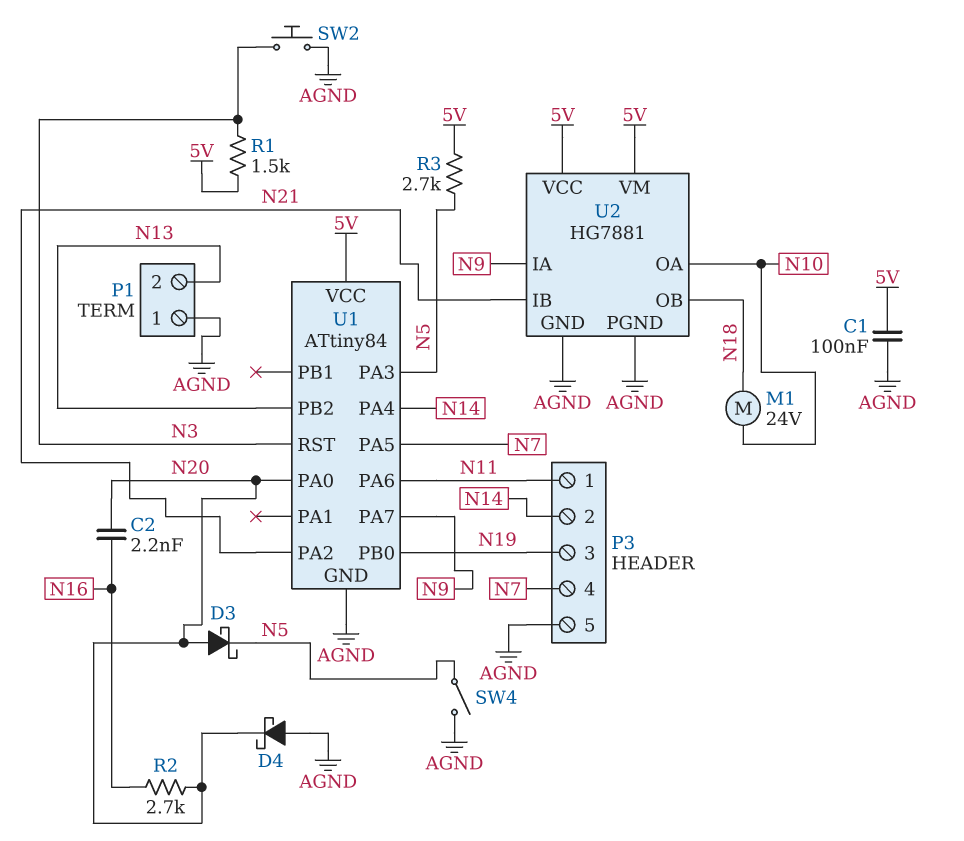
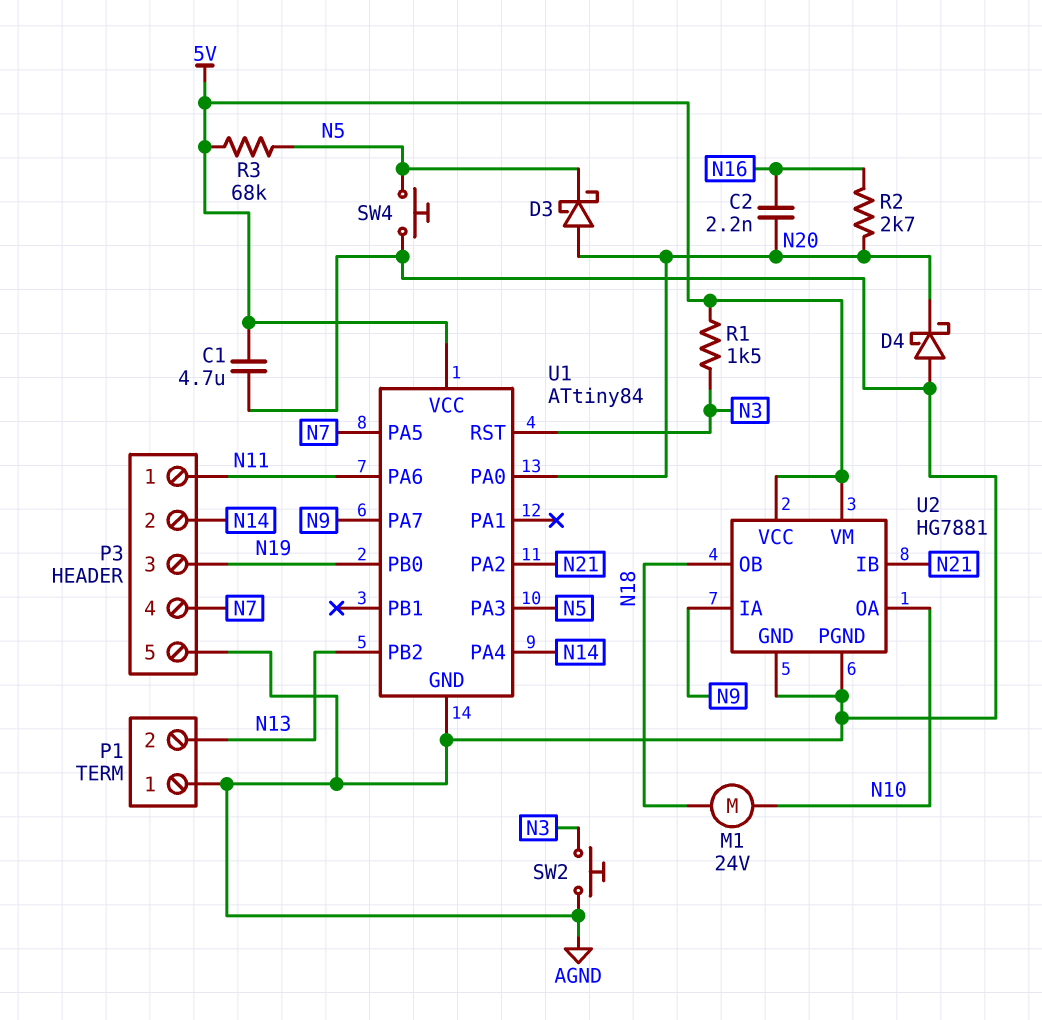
C1: 100nF (5V, AGND) -> 4.7uF (5V, AGND)
R3: 2.7k (5V, N5) -> 68k (5V, N5)
SW4: switch (AGND, N5) -> button (AGND, N5)

